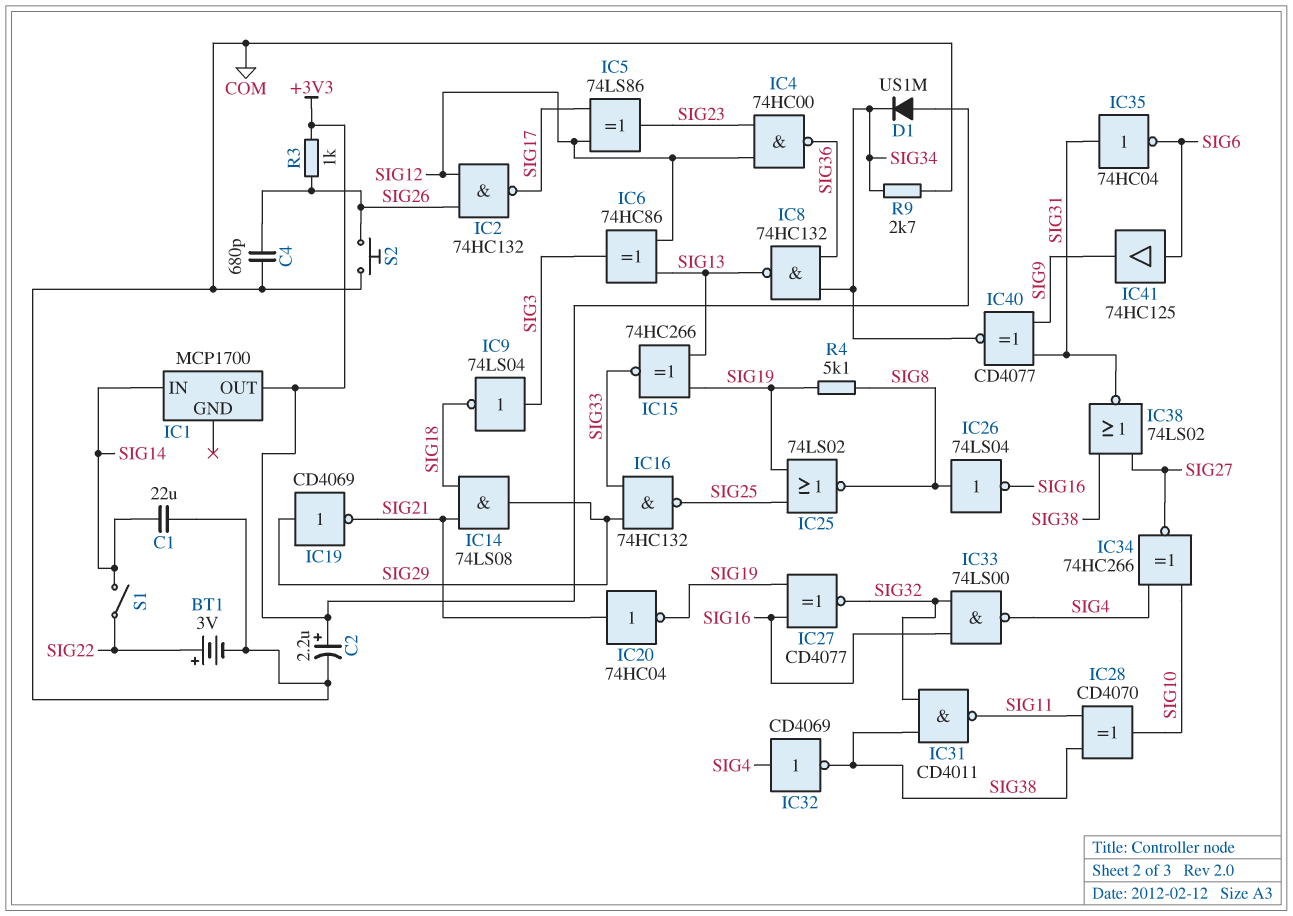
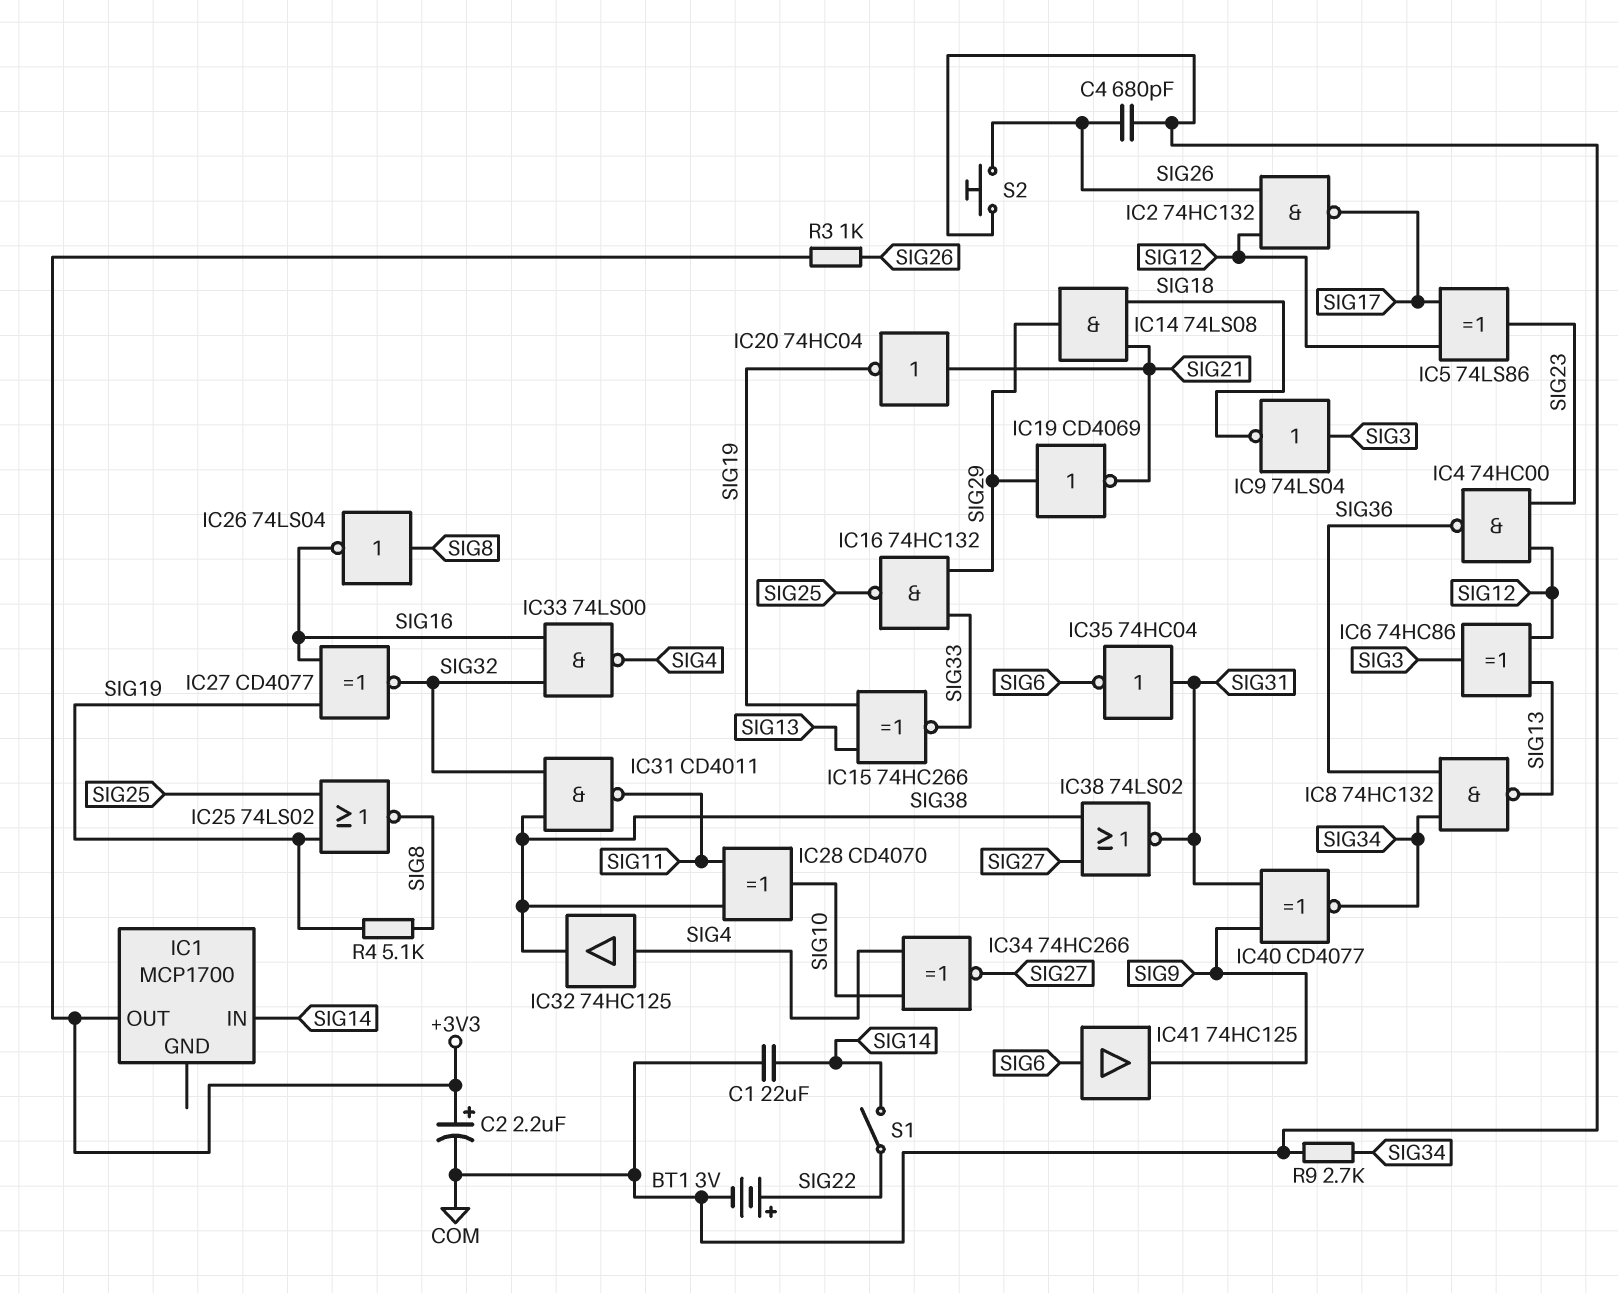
D1: diode US1M (A +3V3, K SIG34) -> none
IC32: NOT CD4069 (in SIG4, out SIG38) -> buffer 74HC125 (in SIG4, out SIG38)

